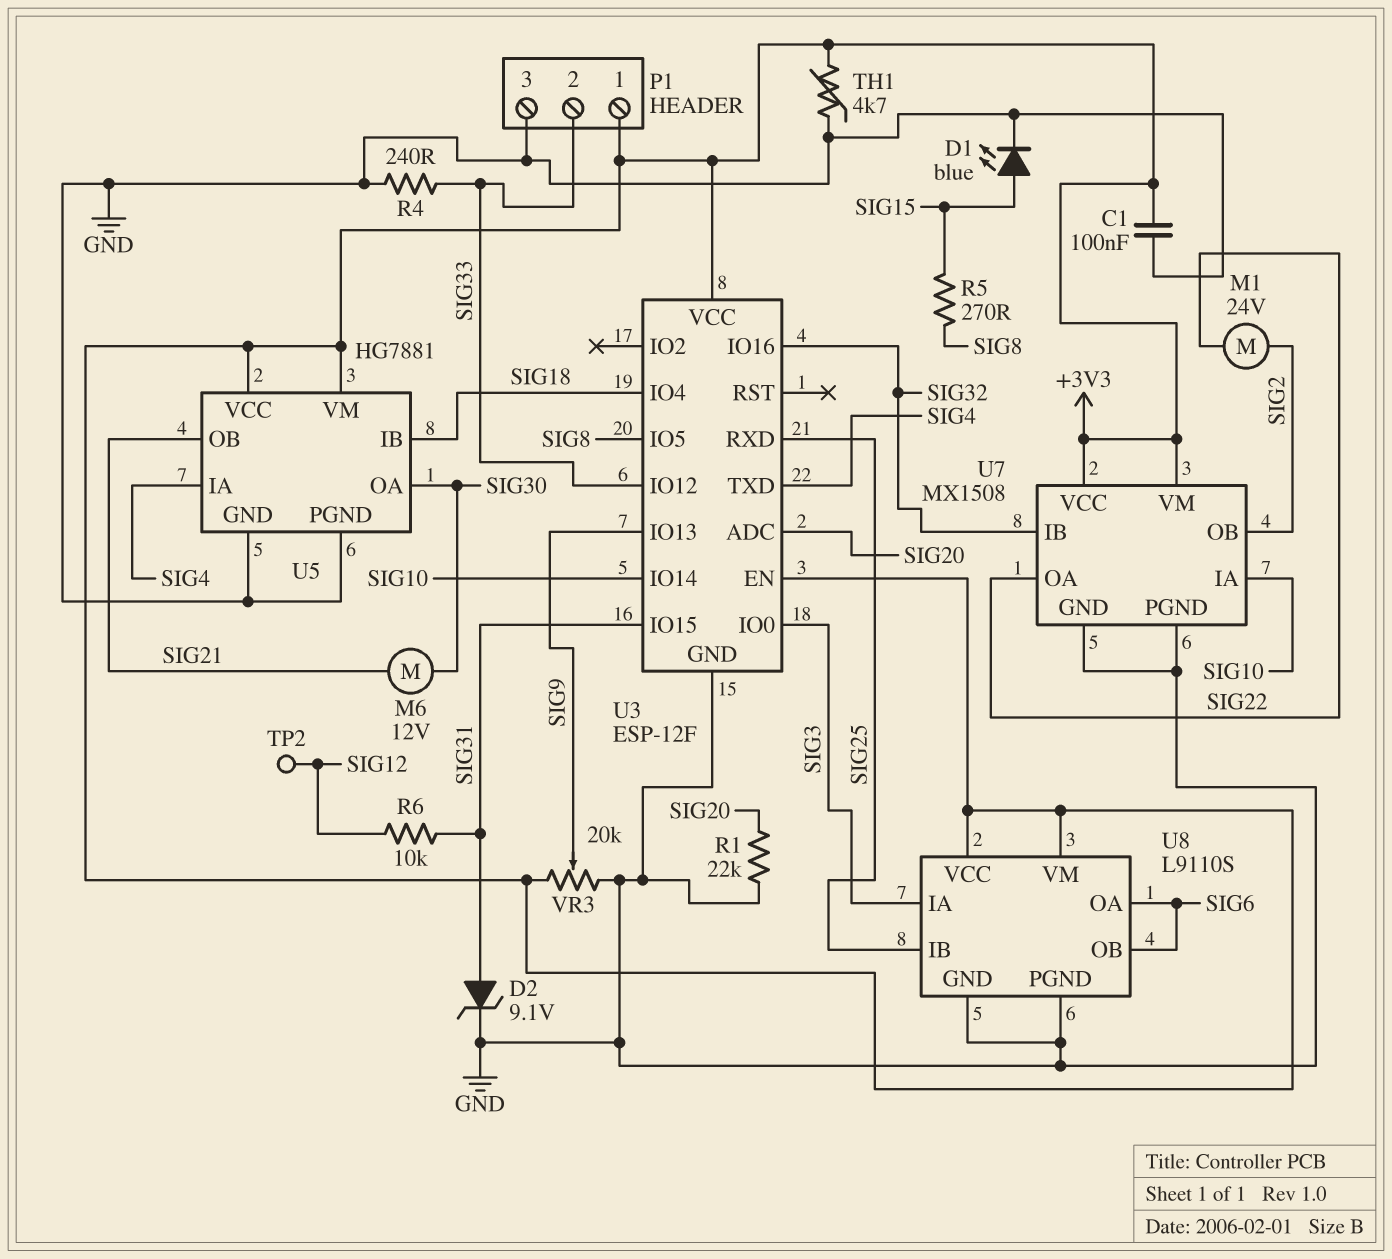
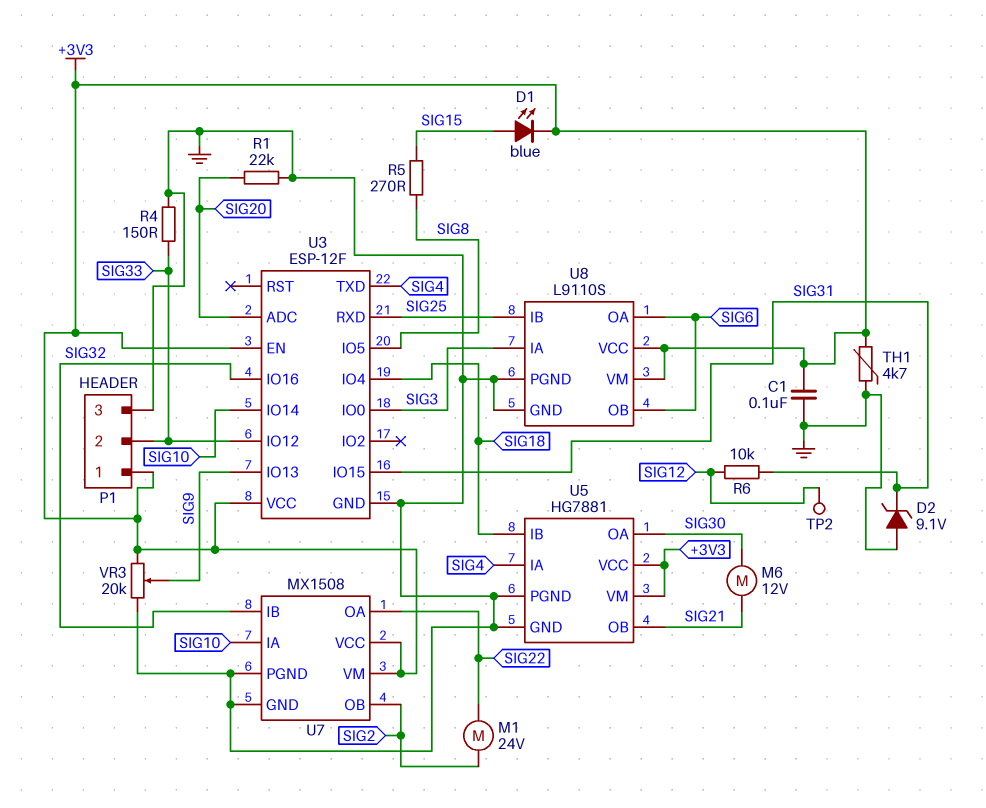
D1: LED blue (A SIG15, K GND) -> LED blue (A SIG15, K +3V3)
D2: zener 9.1V (A SIG31, K GND) -> zener 9.1V (A GND, K SIG31)
R4: 240 (GND, SIG33) -> 150 (GND, SIG33)

